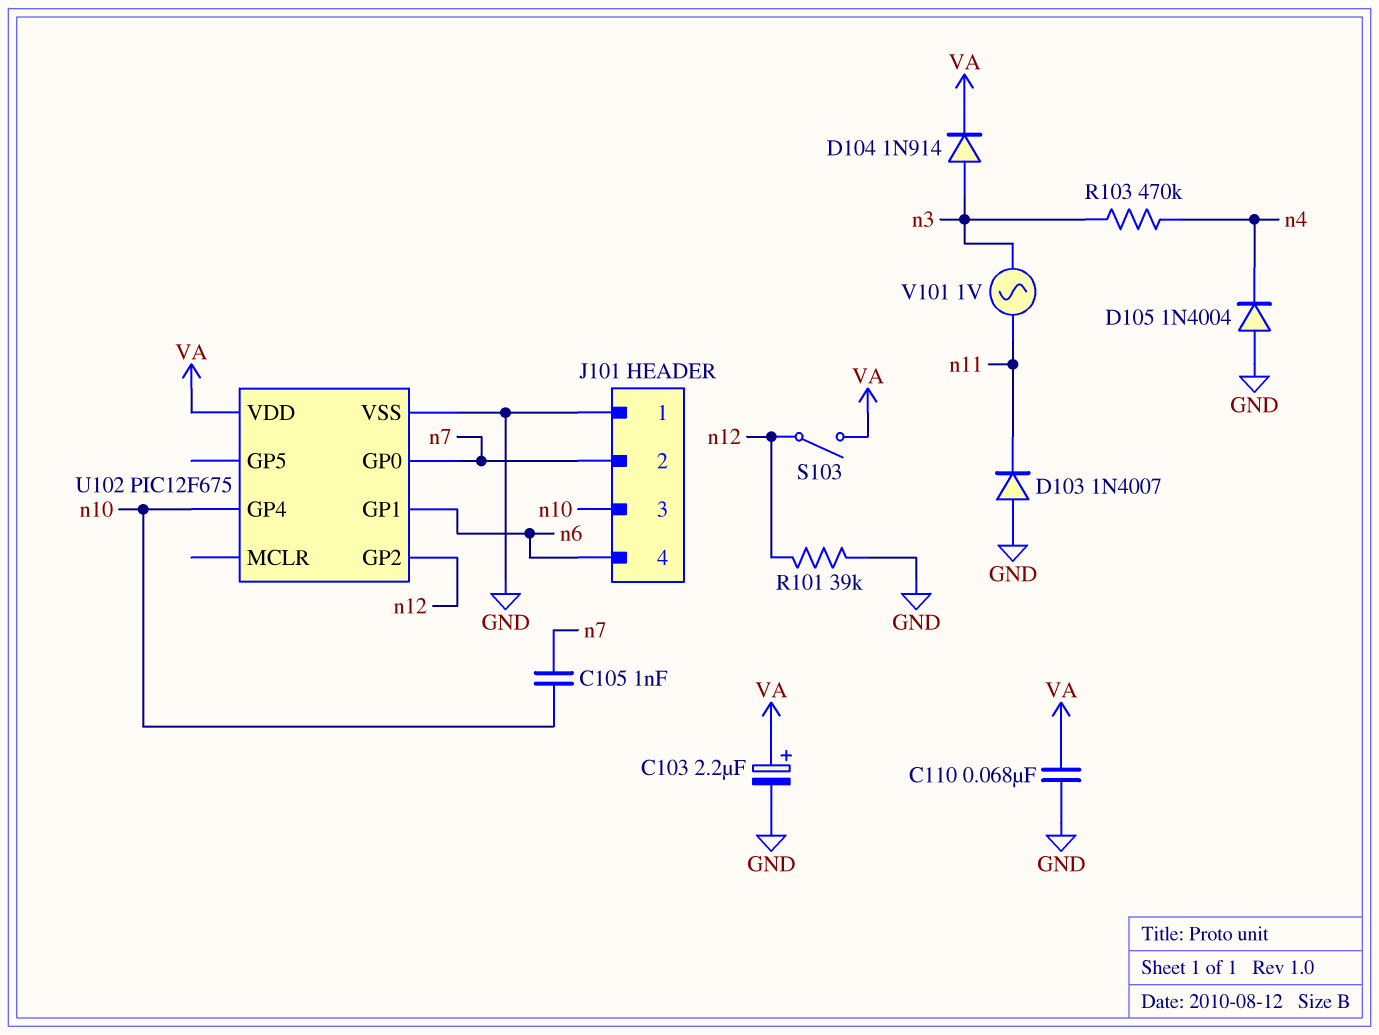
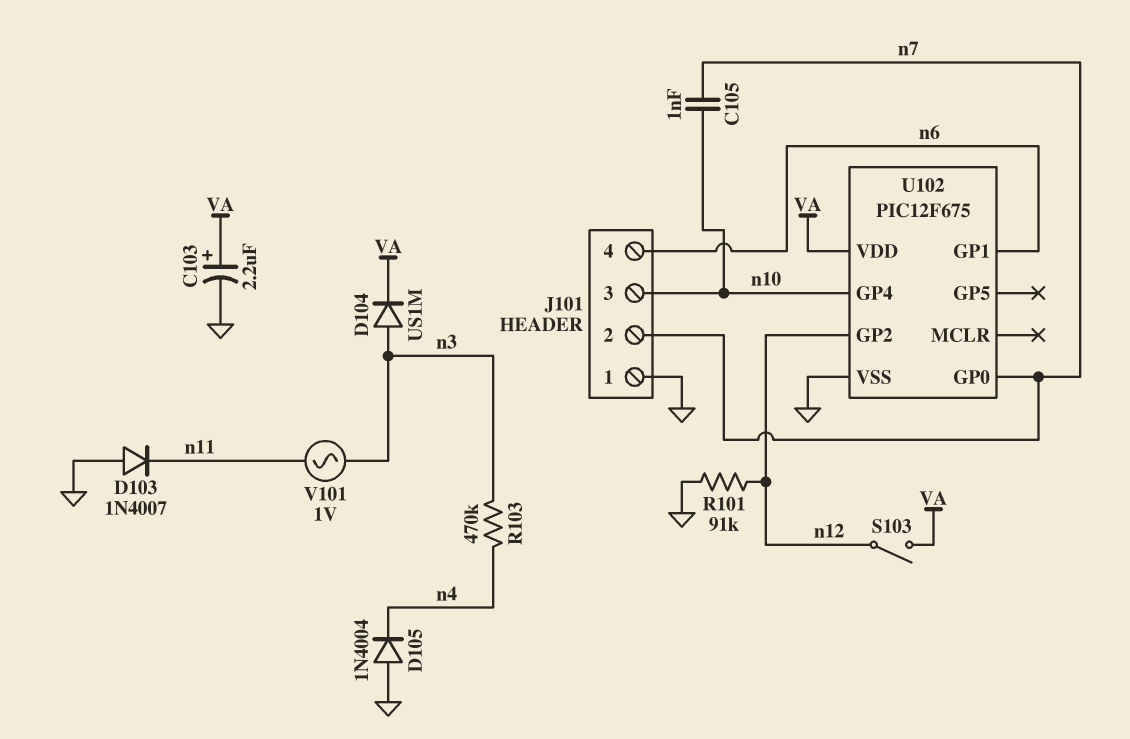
C110: 68nF (GND, VA) -> none
D104: diode 1N914 (A n3, K VA) -> diode US1M (A n3, K VA)
R101: 39k (GND, n12) -> 91k (GND, n12)

